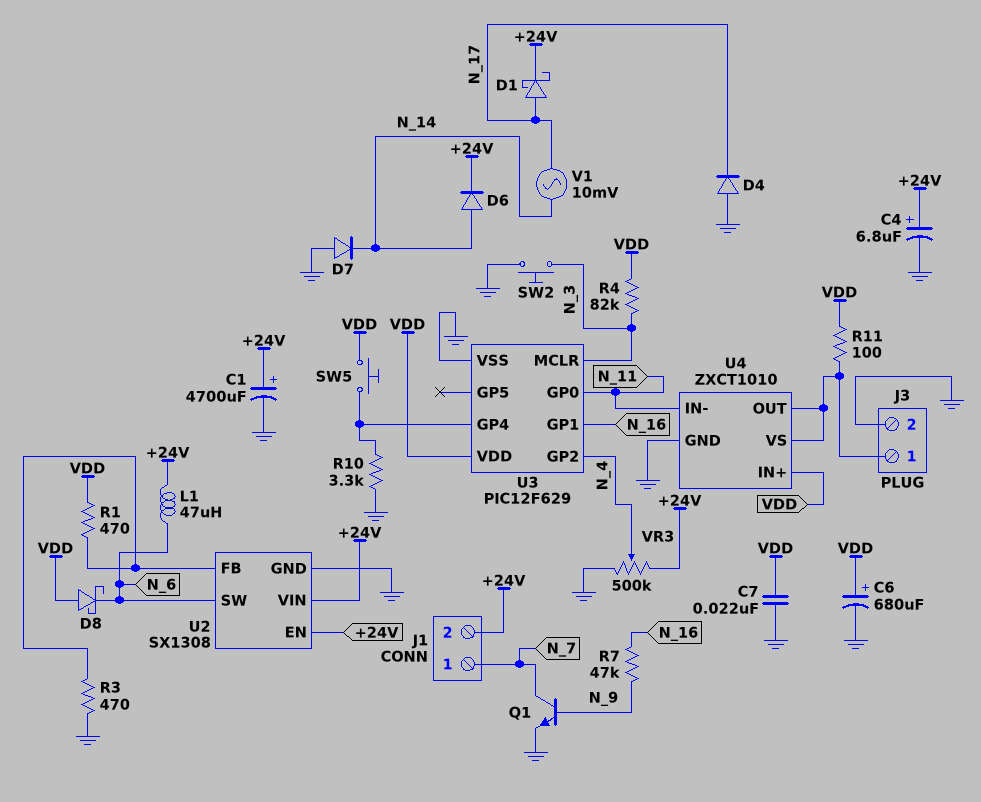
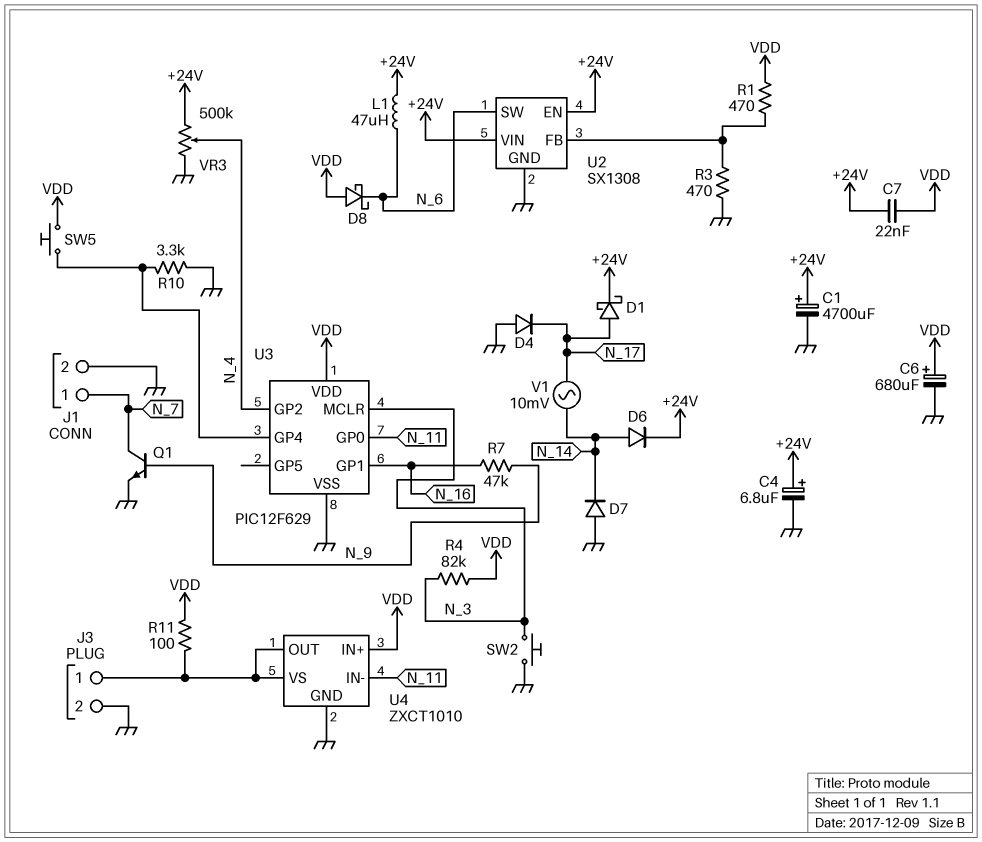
C7: 22nF (GND, VDD) -> 22nF (+24V, VDD)
J1 pin 2: +24V -> GND

